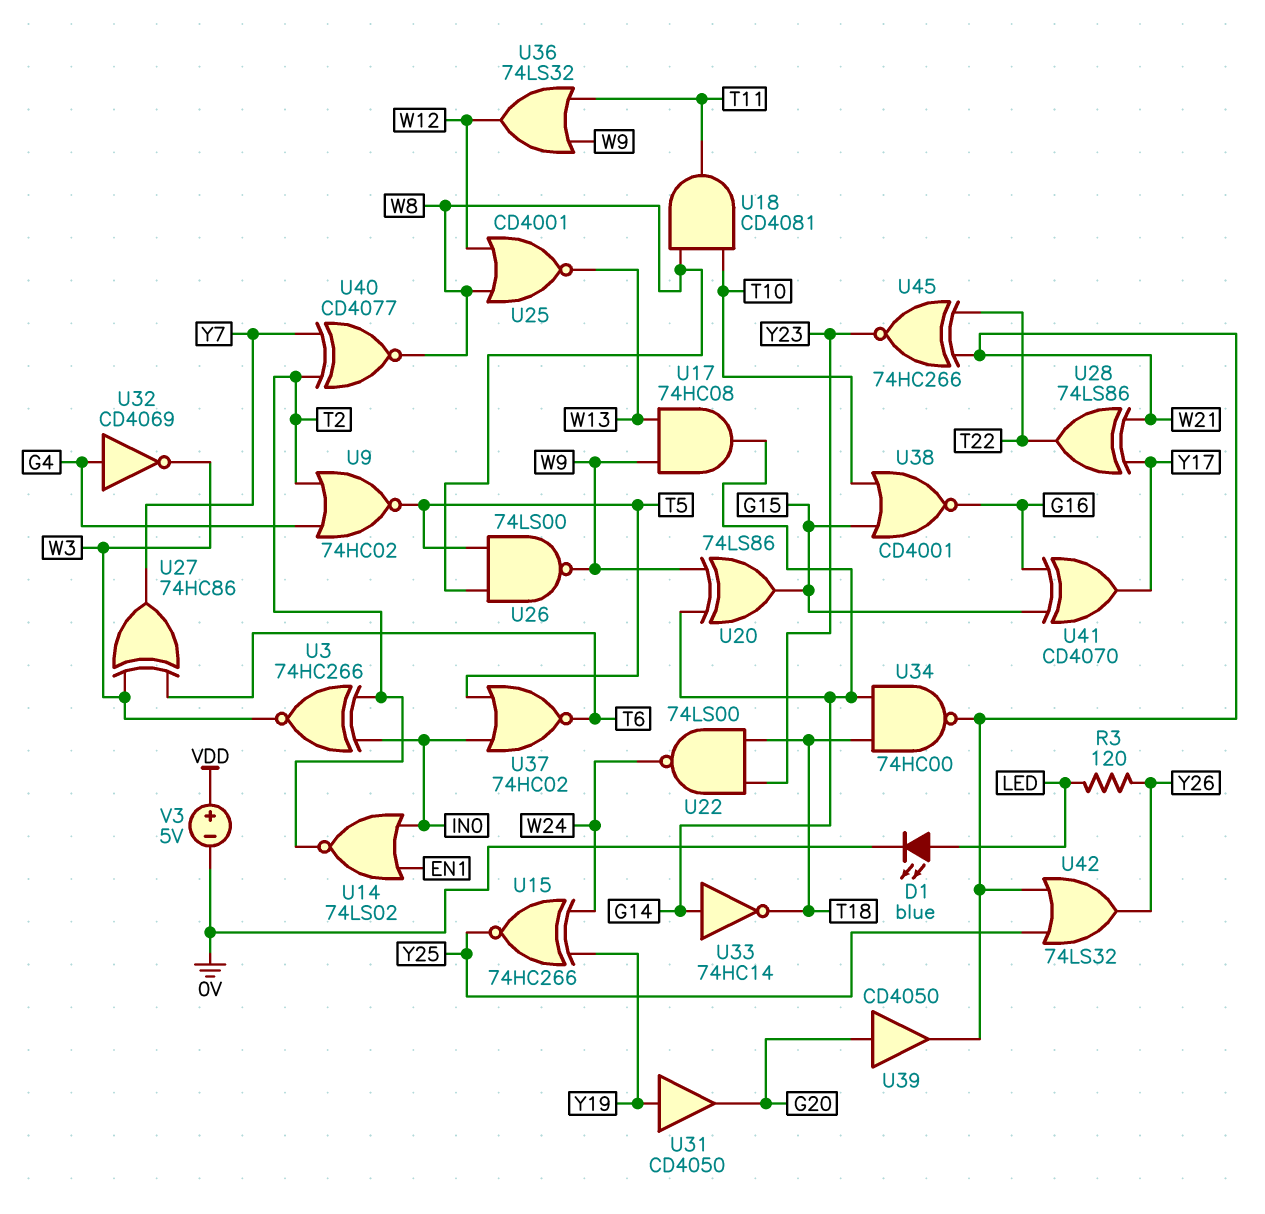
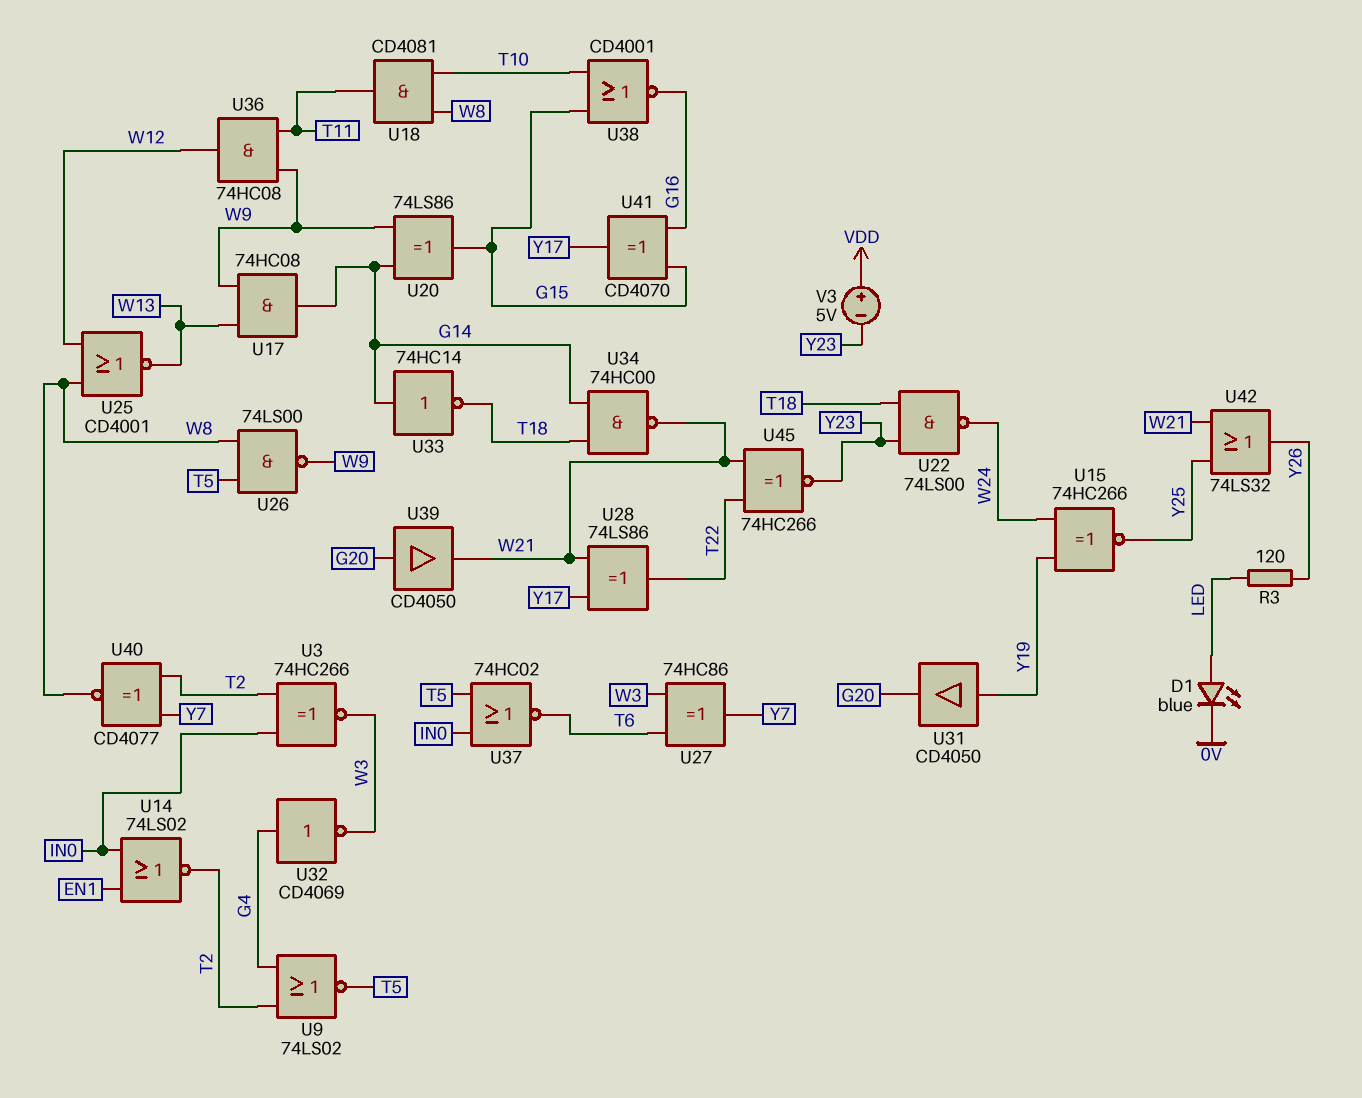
U9: NOR 74HC02 (in G4, in T2, out T5) -> NOR 74LS02 (in G4, in T2, out T5)
U36: OR 74LS32 (in T11, in W9, out W12) -> AND 74HC08 (in T11, in W9, out W12)
V3: 5V (plus VDD, minus 0V) -> 5V (plus VDD, minus Y23)

